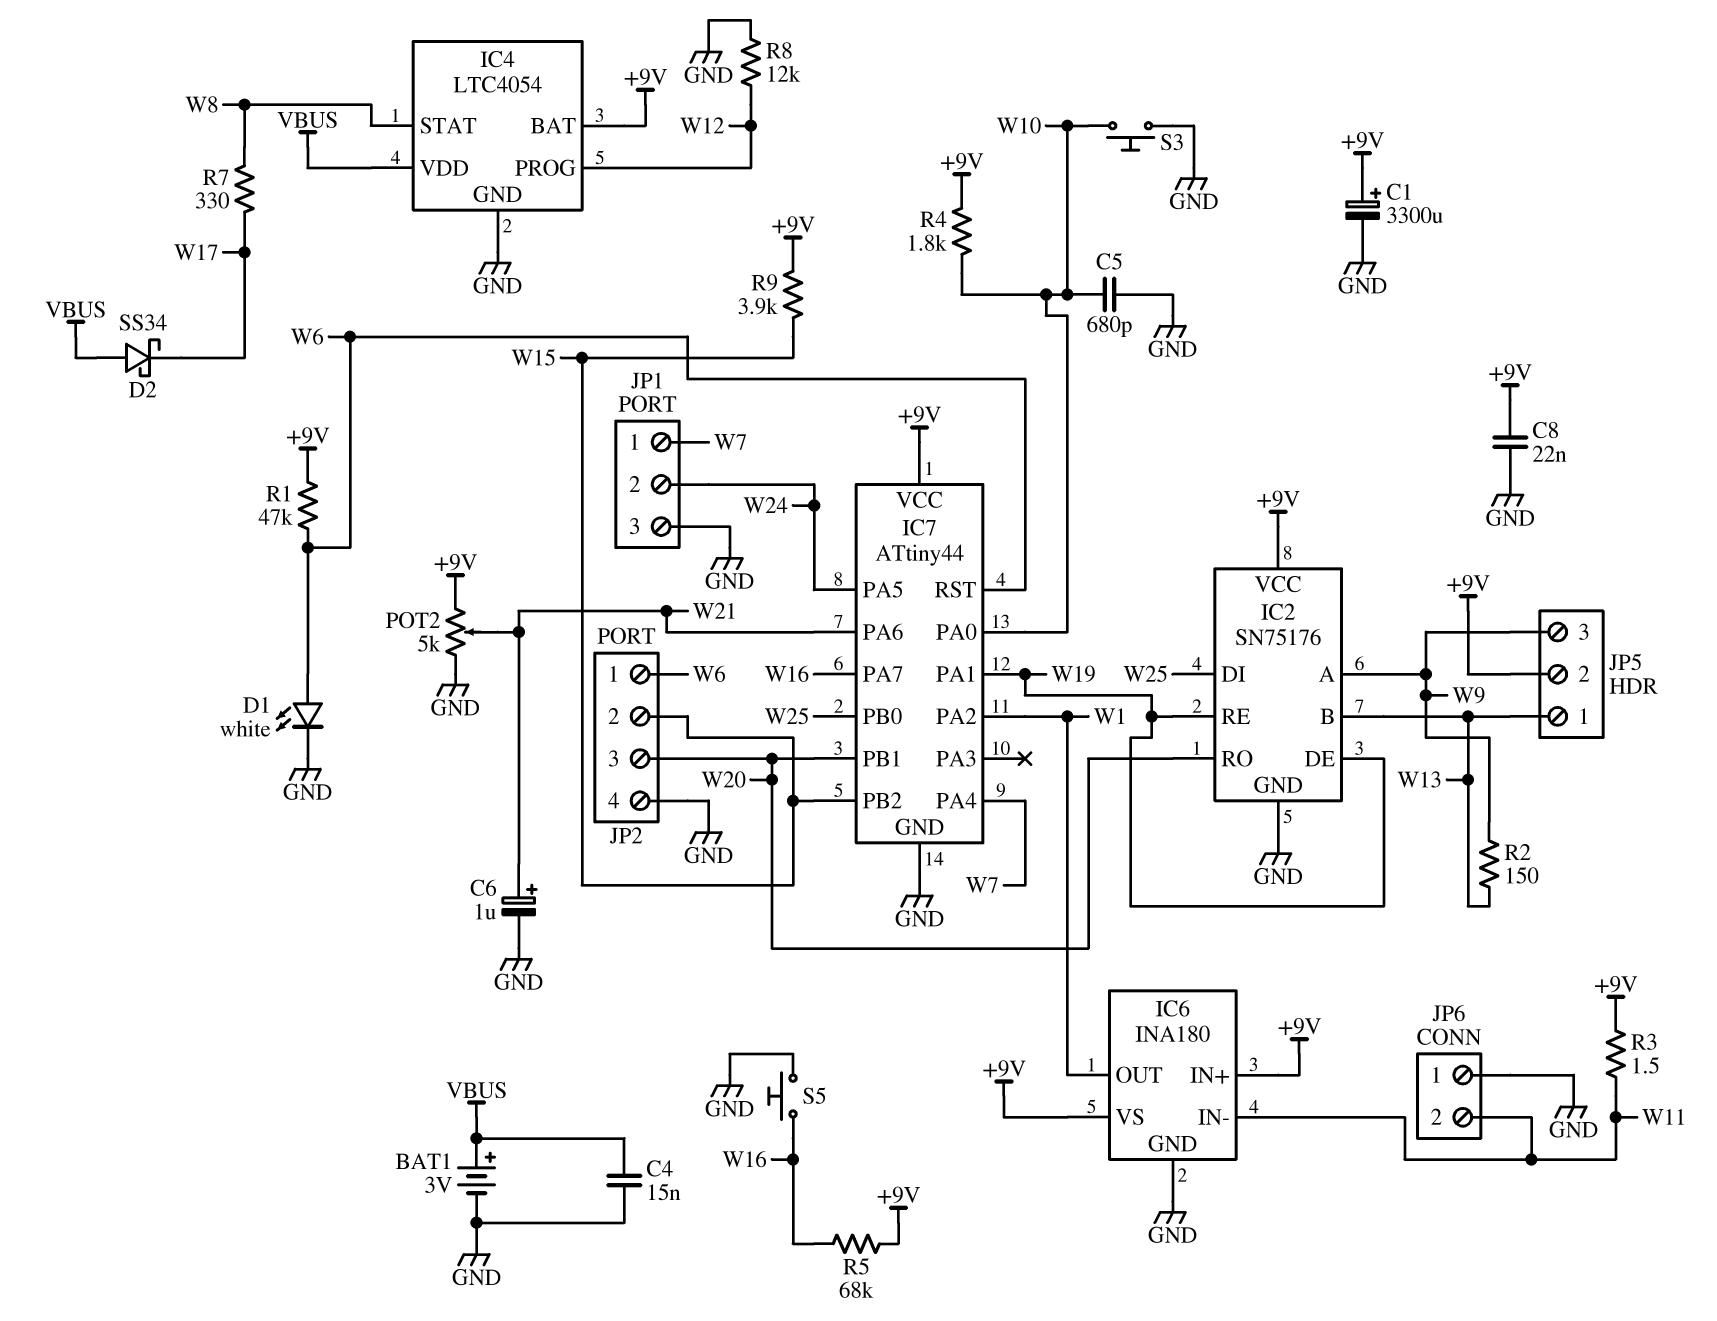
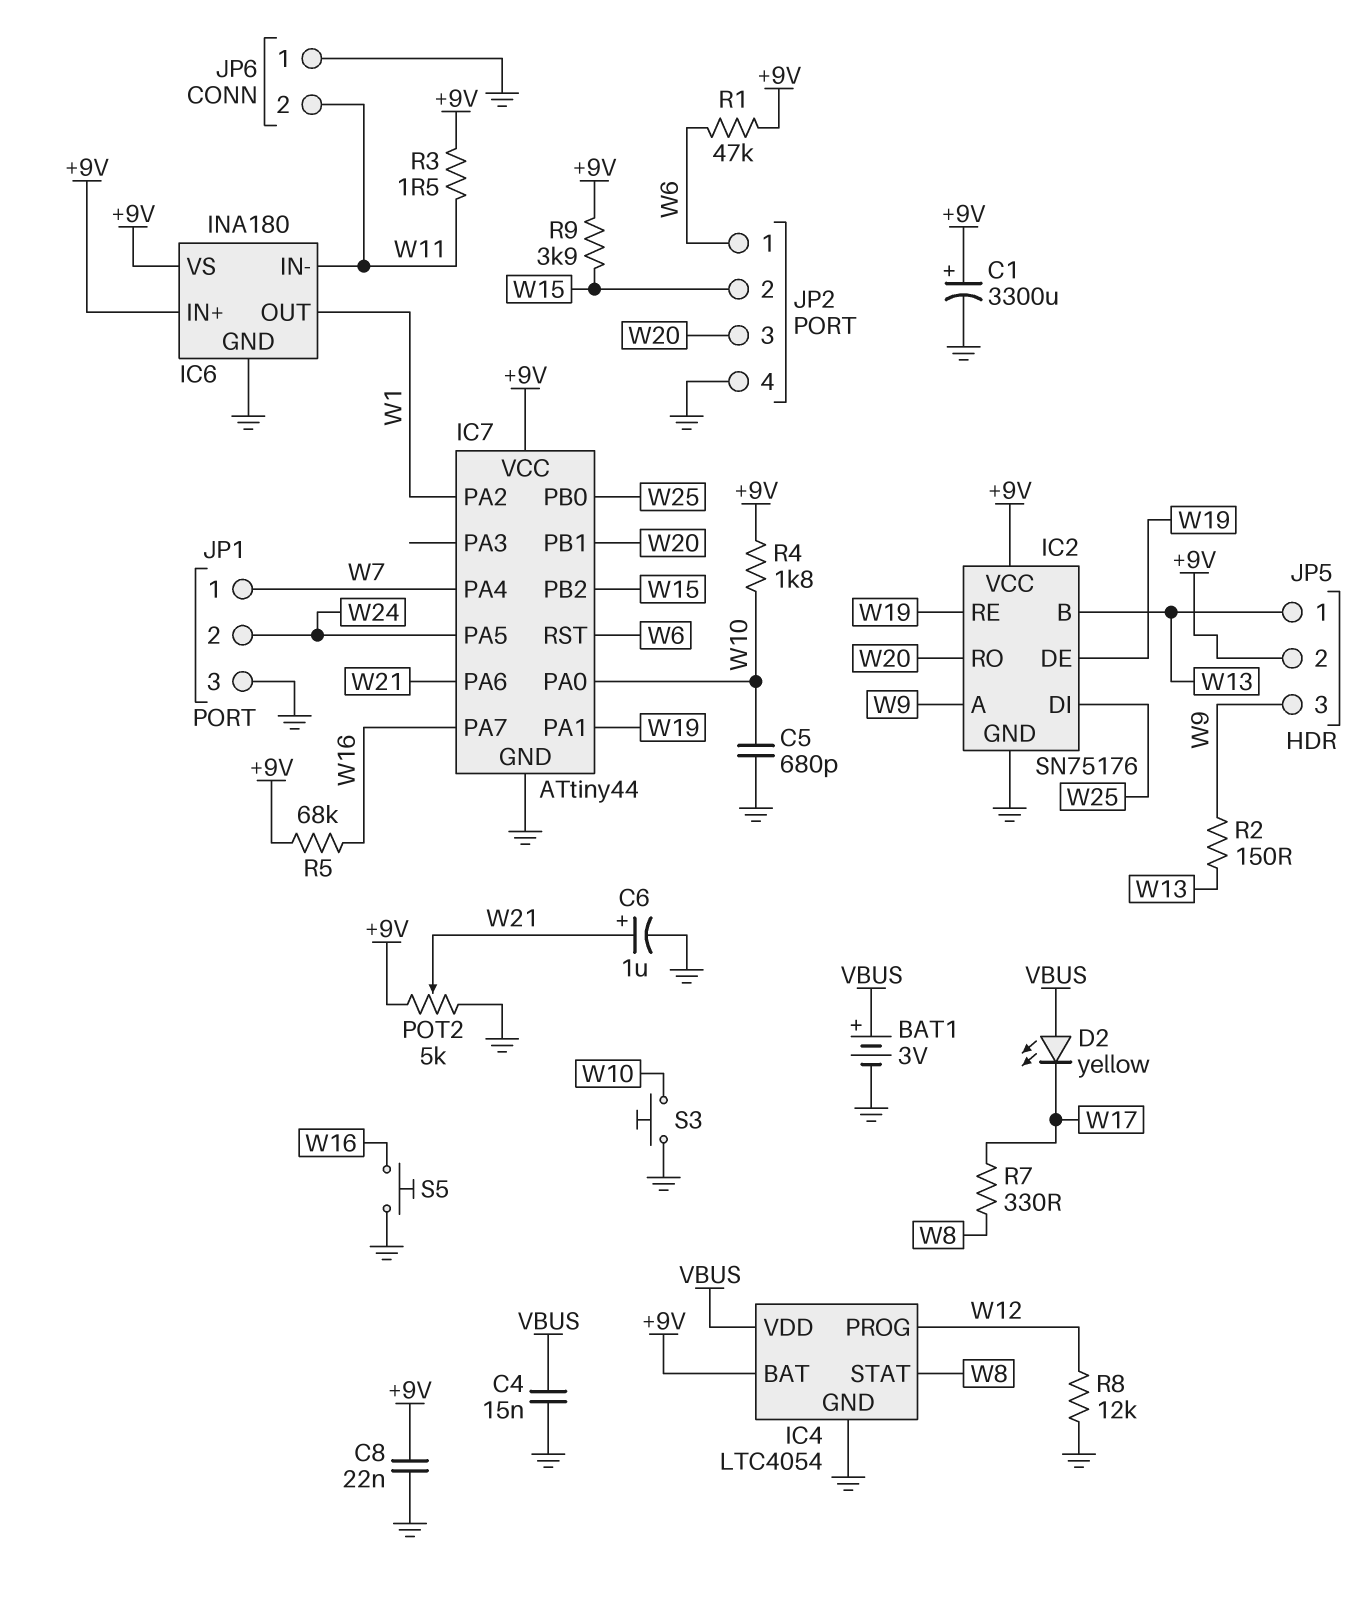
D1: LED white (A W6, K GND) -> none
D2: schottky SS34 (A VBUS, K W17) -> LED yellow (A VBUS, K W17)

